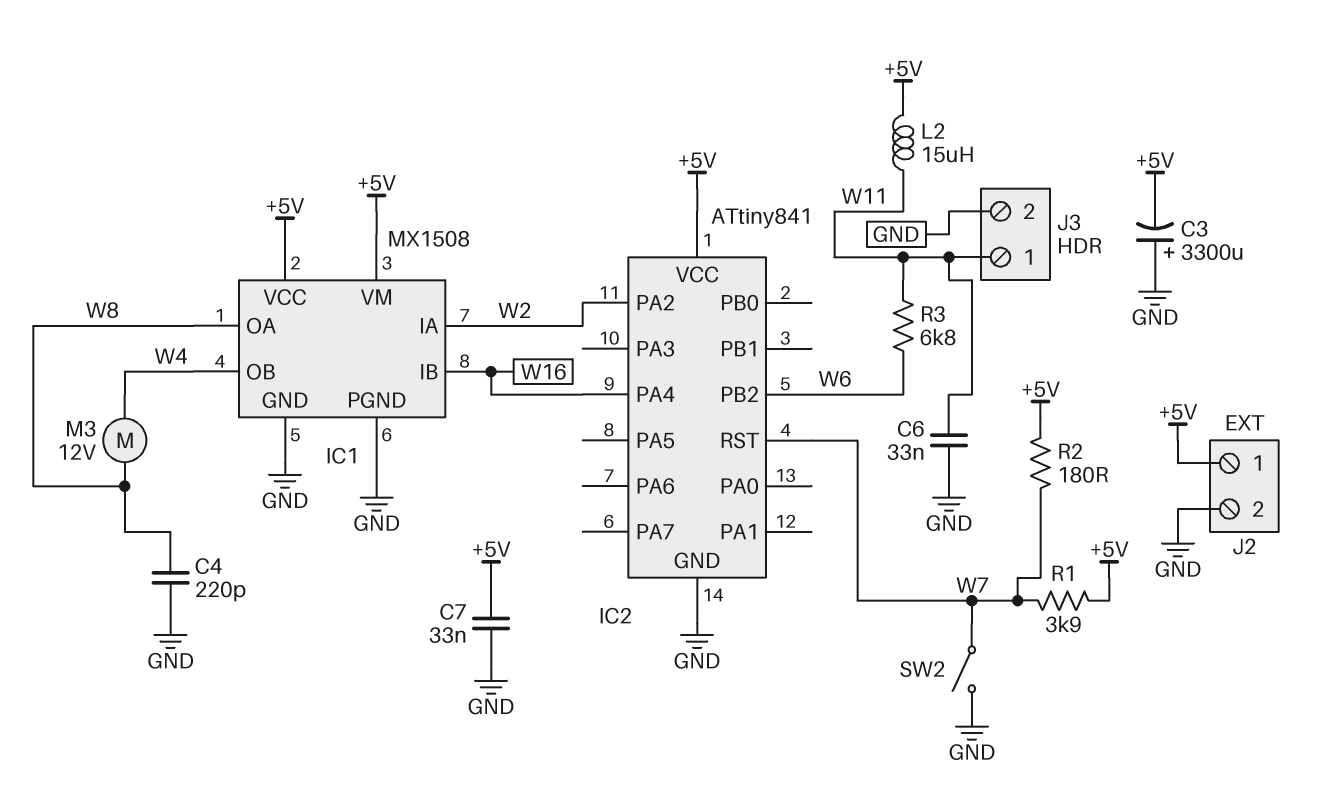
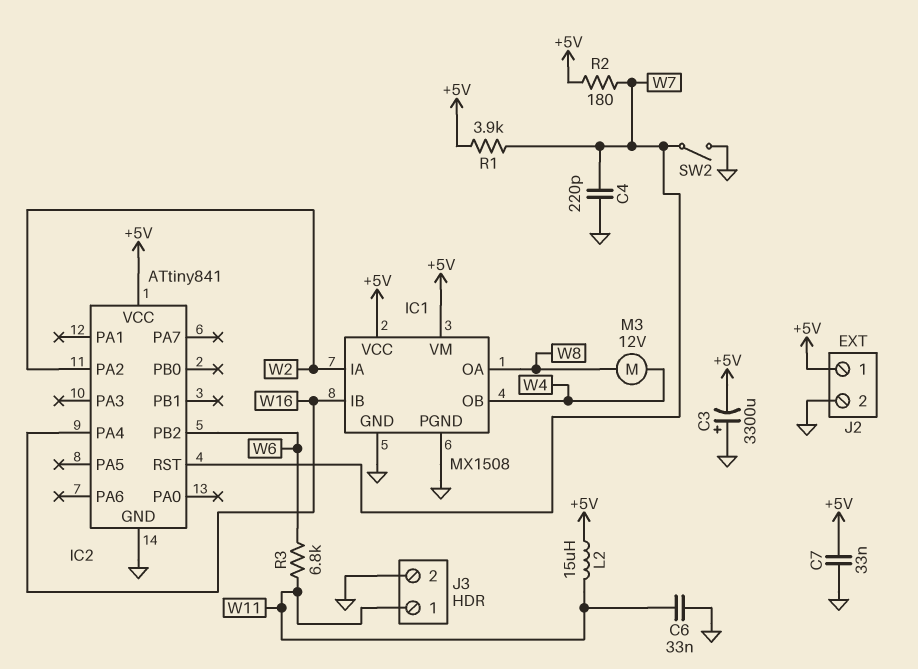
C4: 220pF (GND, W8) -> 220pF (GND, W7)

